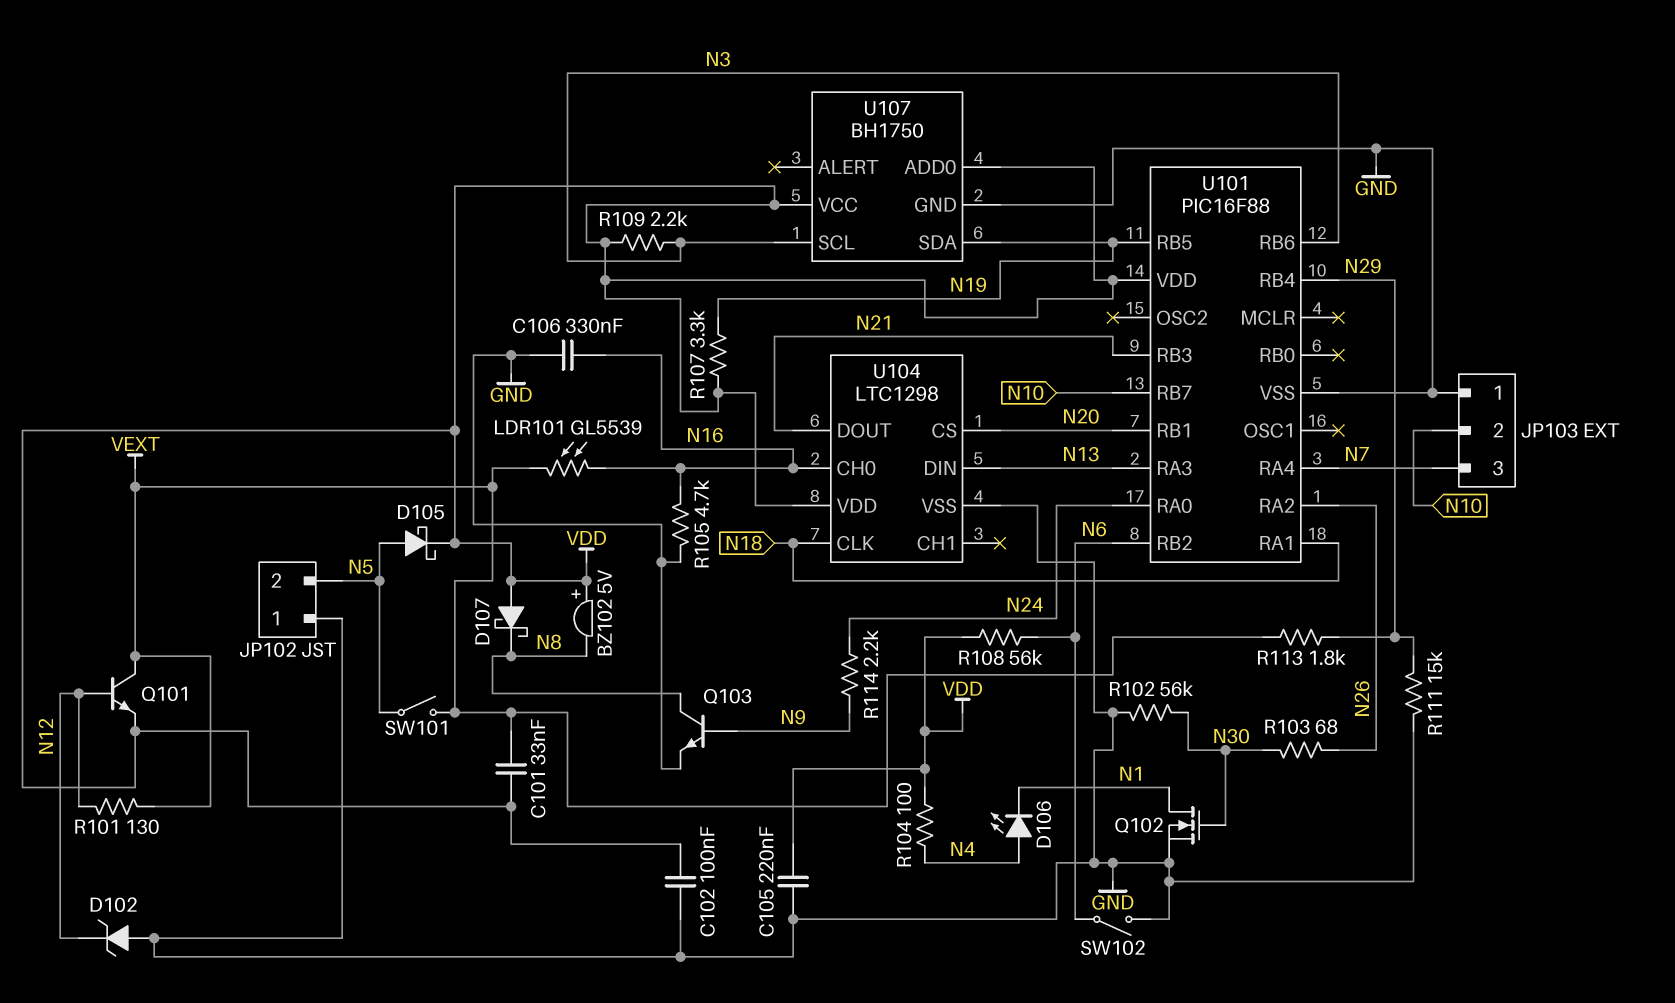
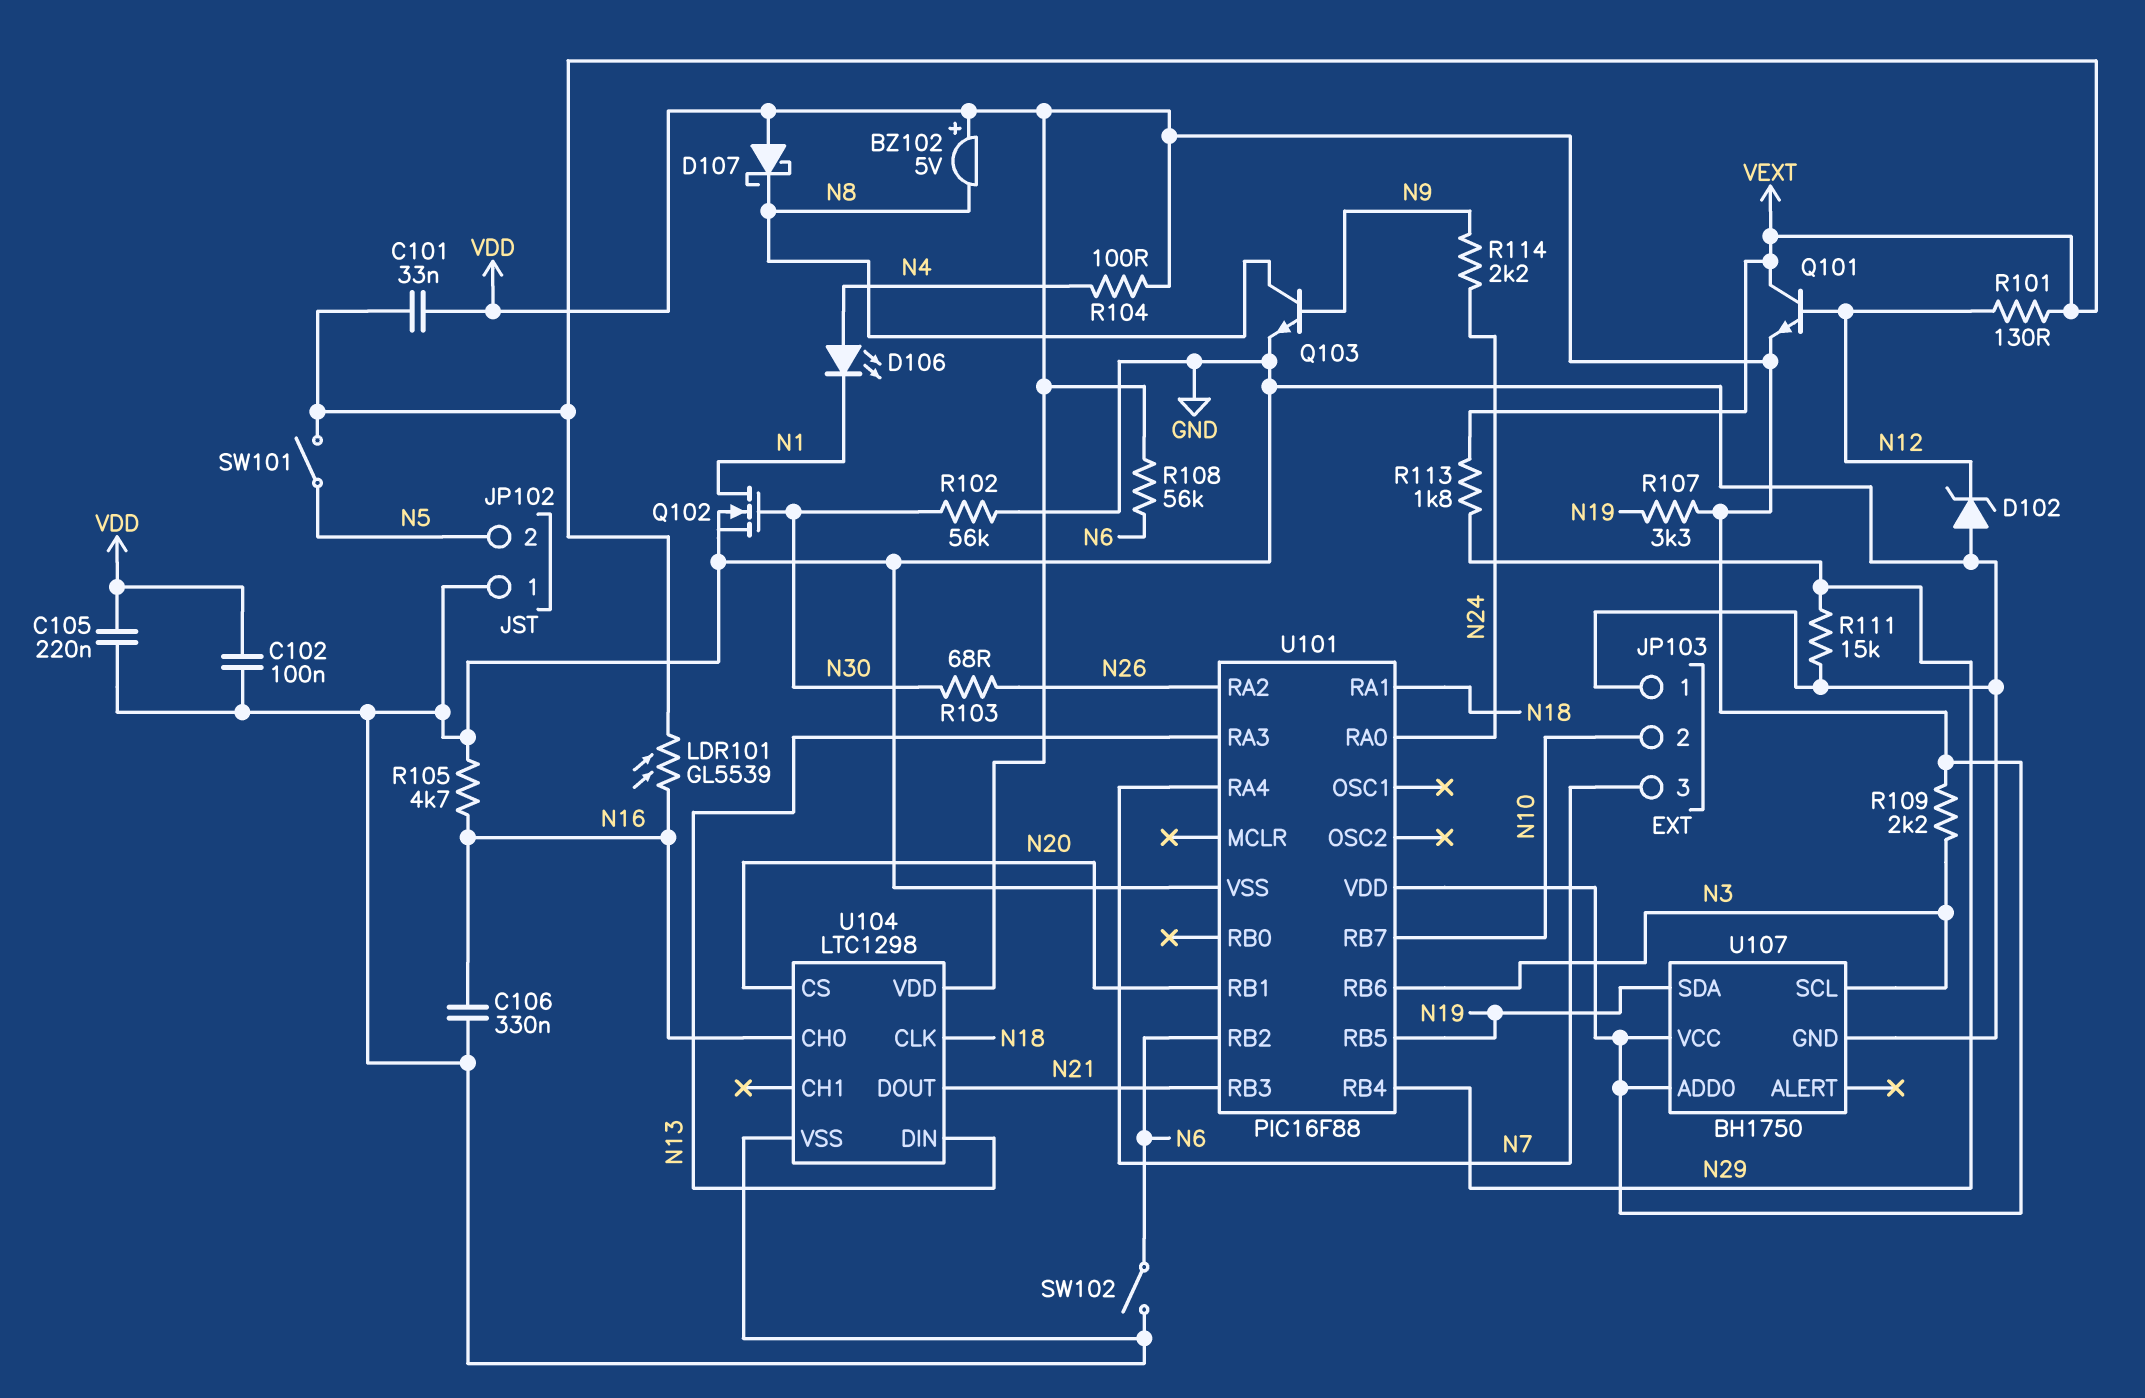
D105: schottky (A N5, K VDD) -> none

